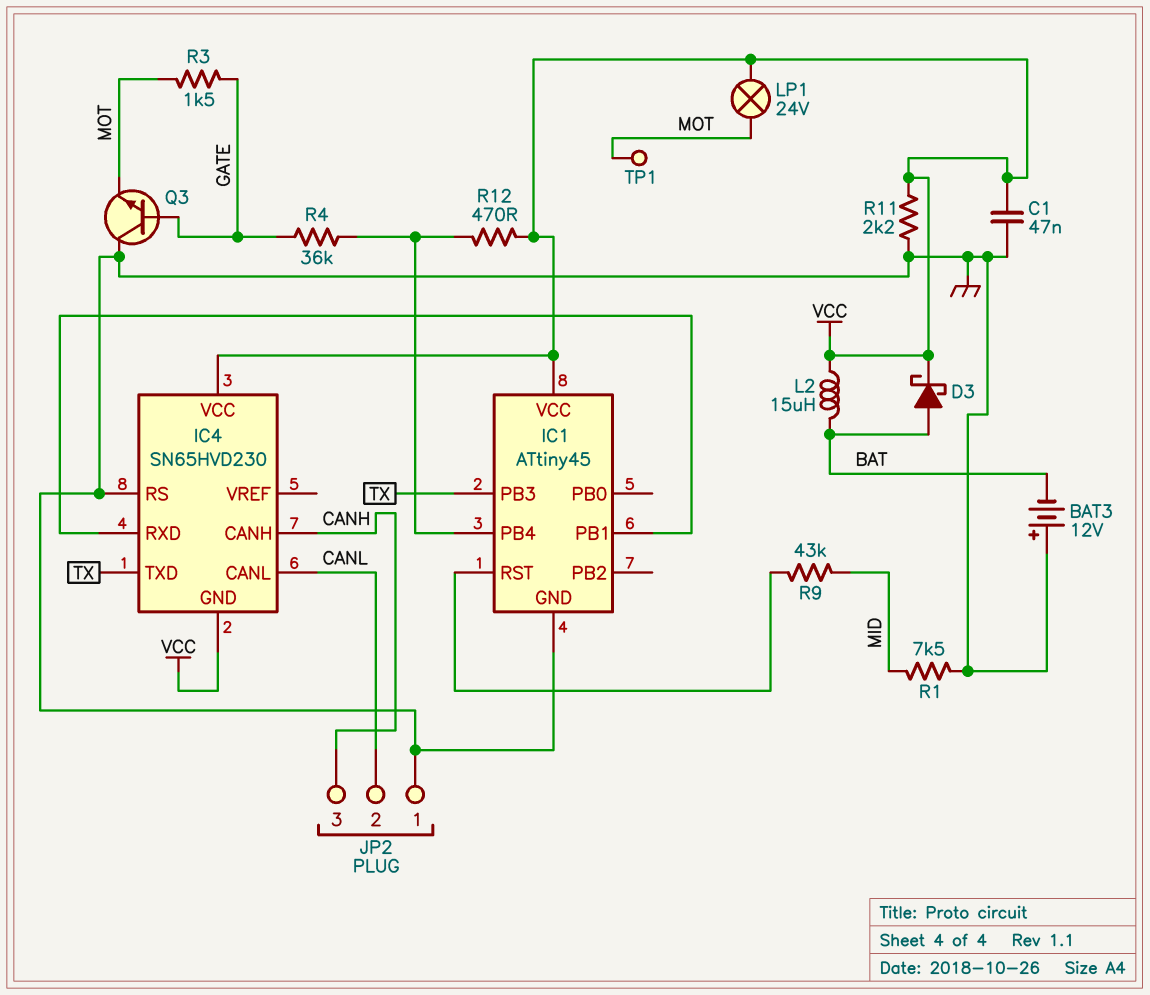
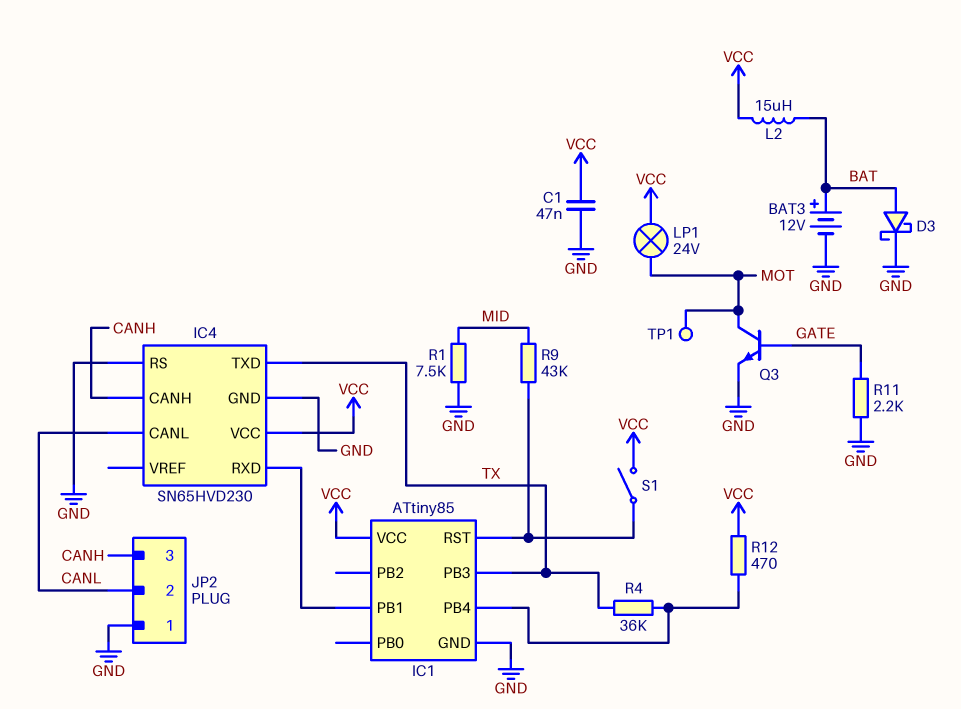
BAT3: 12V (plus GND, minus BAT) -> 12V (plus BAT, minus GND)
D3: schottky (A BAT, K VCC) -> schottky (A BAT, K GND)
IC1: ATtiny45 -> ATtiny85
IC4 pin GND: VCC -> GND
Q3: NPN (B GATE, C GND, E MOT) -> NPN (B GATE, C MOT, E GND)
R3: 1.5k (GATE, MOT) -> none
R4: 36k (GATE, IC1/PB4) -> 36k (IC1/PB4, TX)
R11: 2.2k (GND, VCC) -> 2.2k (GATE, GND)
S1: none -> switch (IC1/RST, VCC)

